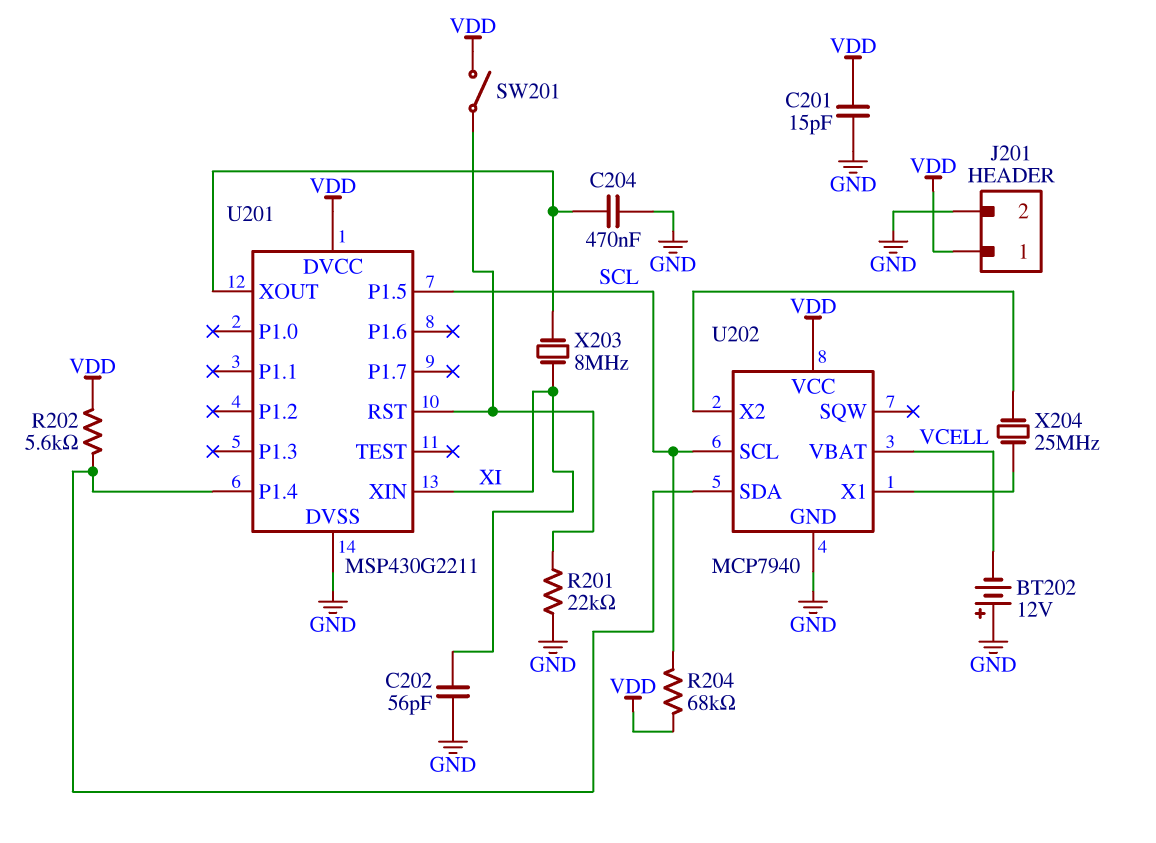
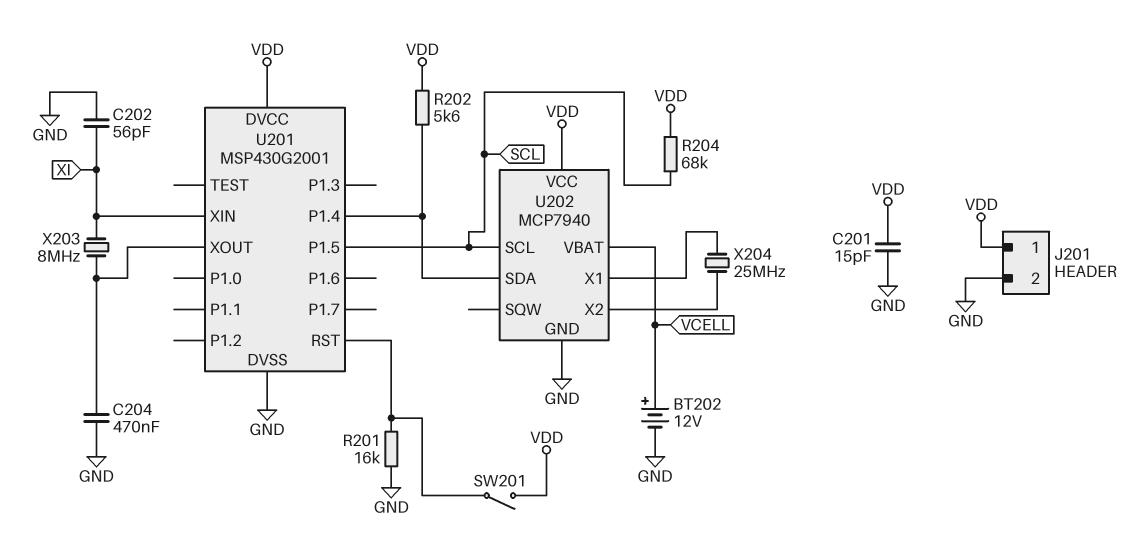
BT202: 12V (plus GND, minus VCELL) -> 12V (plus VCELL, minus GND)
R201: 22k (GND, U201/RST) -> 16k (GND, U201/RST)
U201: MSP430G2211 -> MSP430G2001

